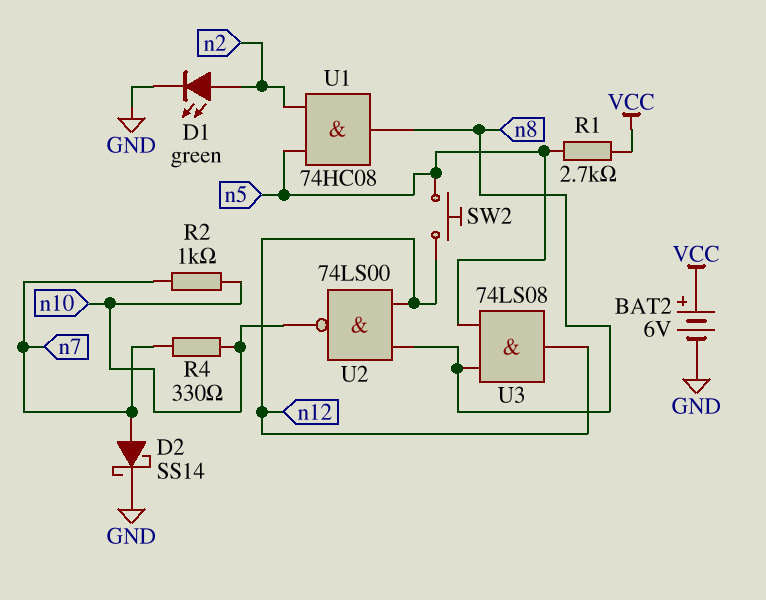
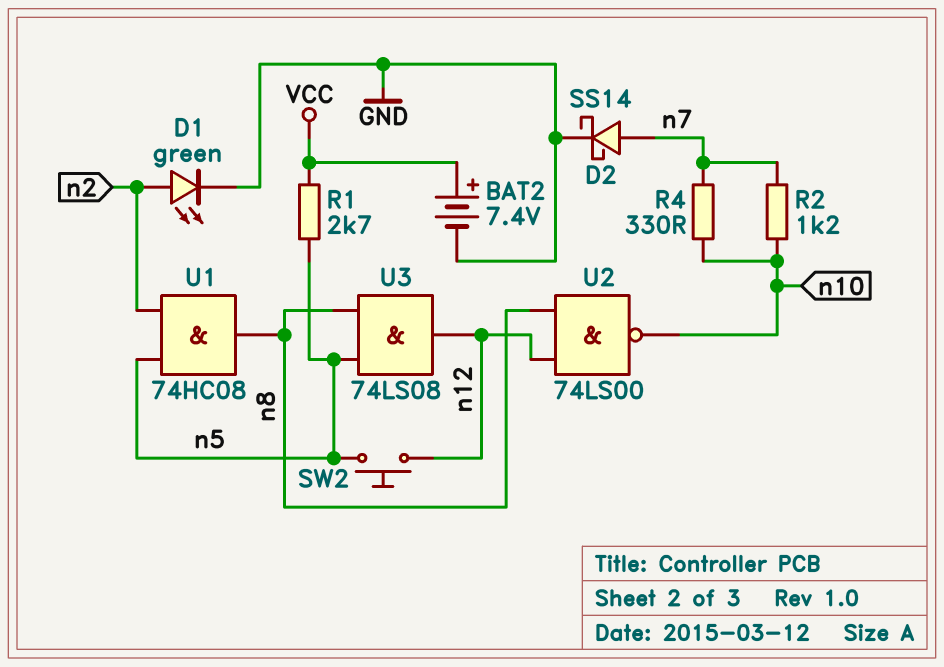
BAT2: 6V (plus VCC, minus GND) -> 7.4V (plus VCC, minus GND)
R2: 1k (n7, n10) -> 1.2k (n7, n10)

